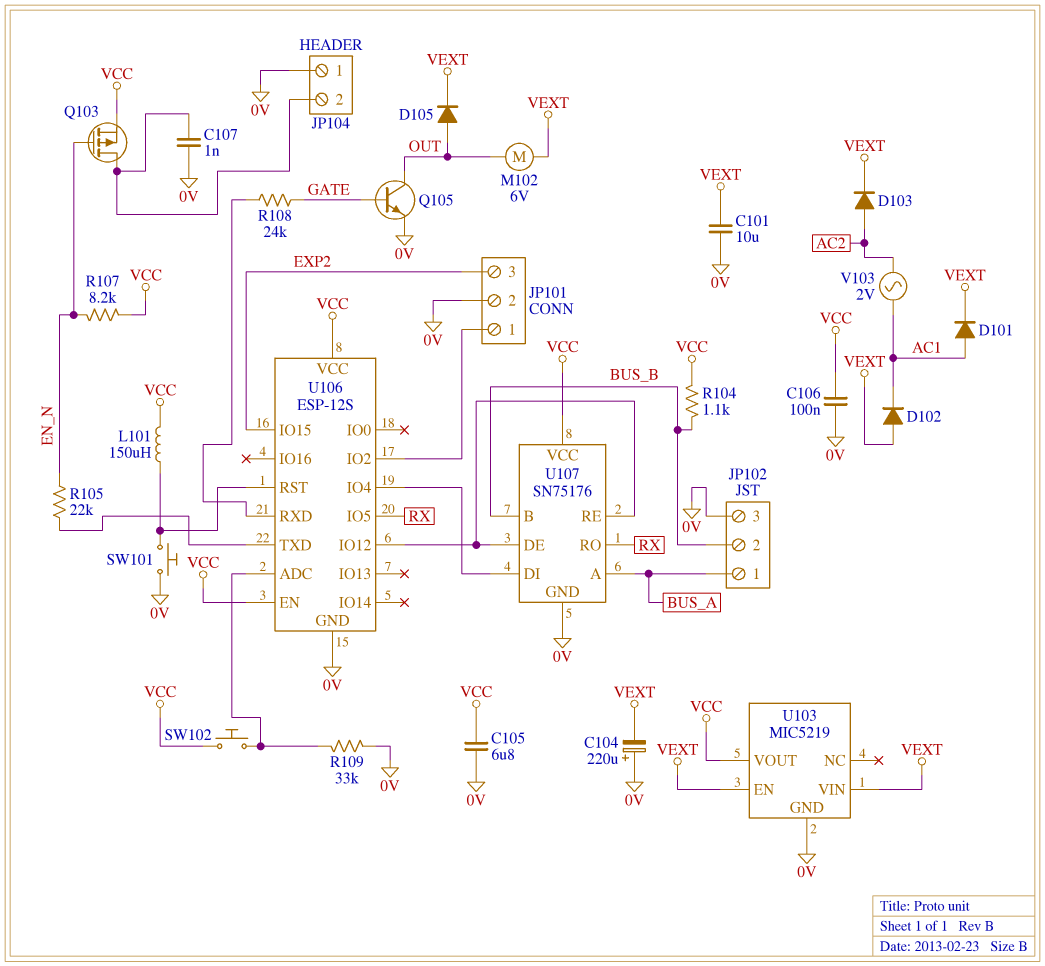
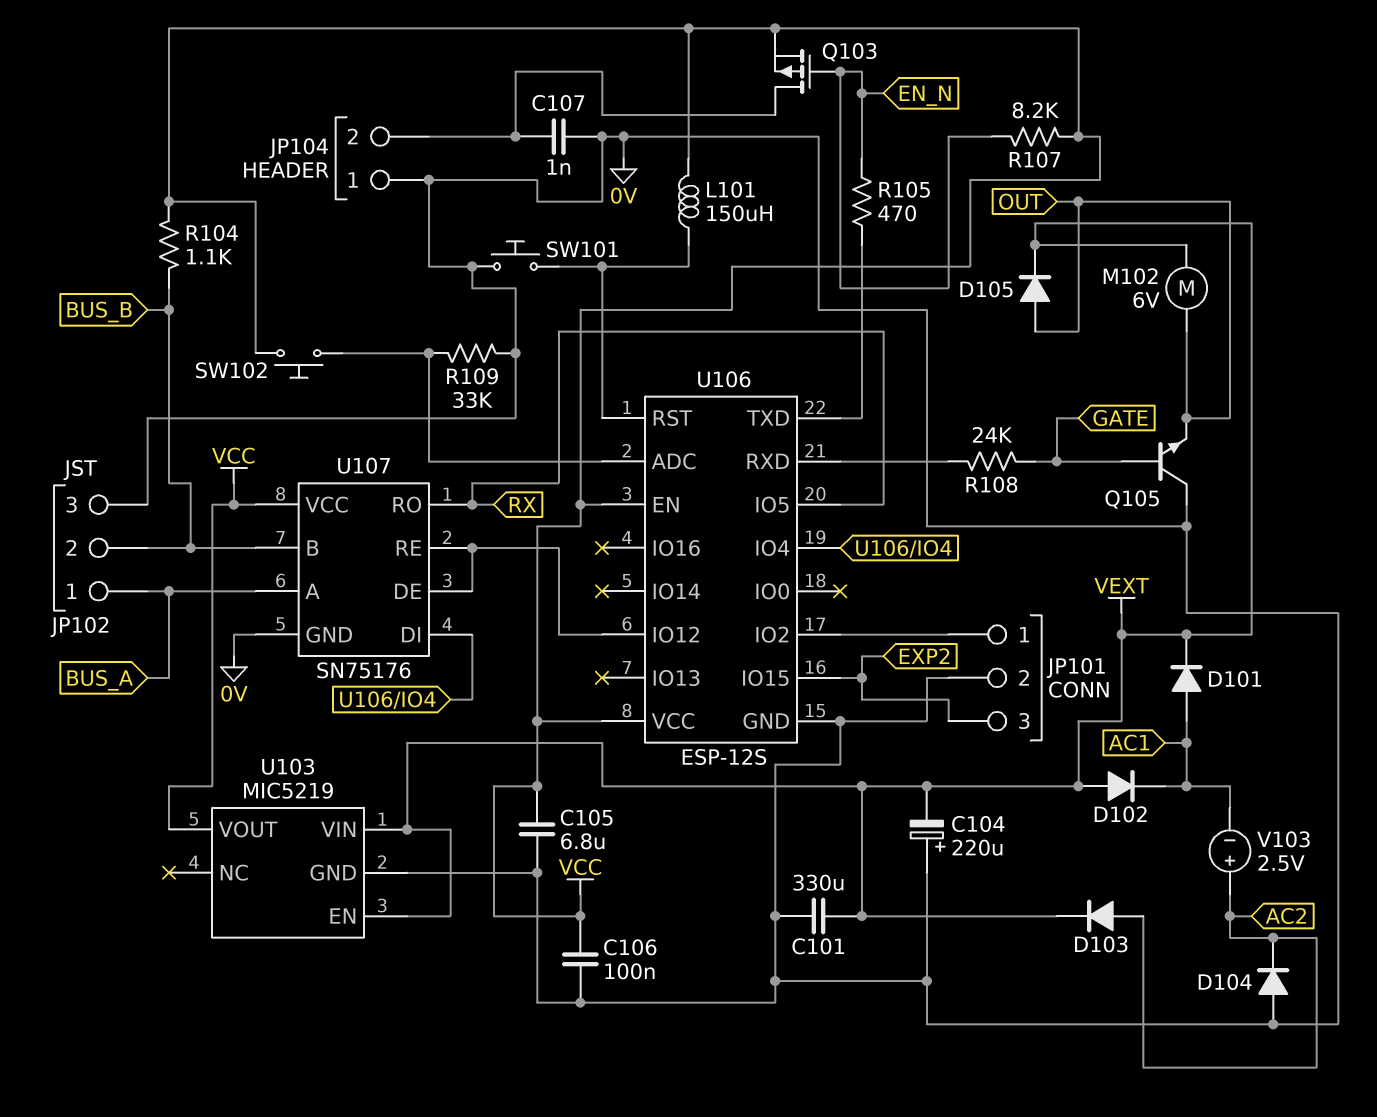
C101: 10uF (0V, VEXT) -> 330uF (0V, VEXT)
D104: none -> diode (A 0V, K AC2)
Q105: NPN (B GATE, C OUT, E 0V) -> NPN (B GATE, C 0V, E OUT)
R105: 22k (EN_N, U106/TXD) -> 470 (EN_N, U106/TXD)
V103: AC 2V (AC1, AC2) -> 2.5V (plus AC2, minus AC1)

